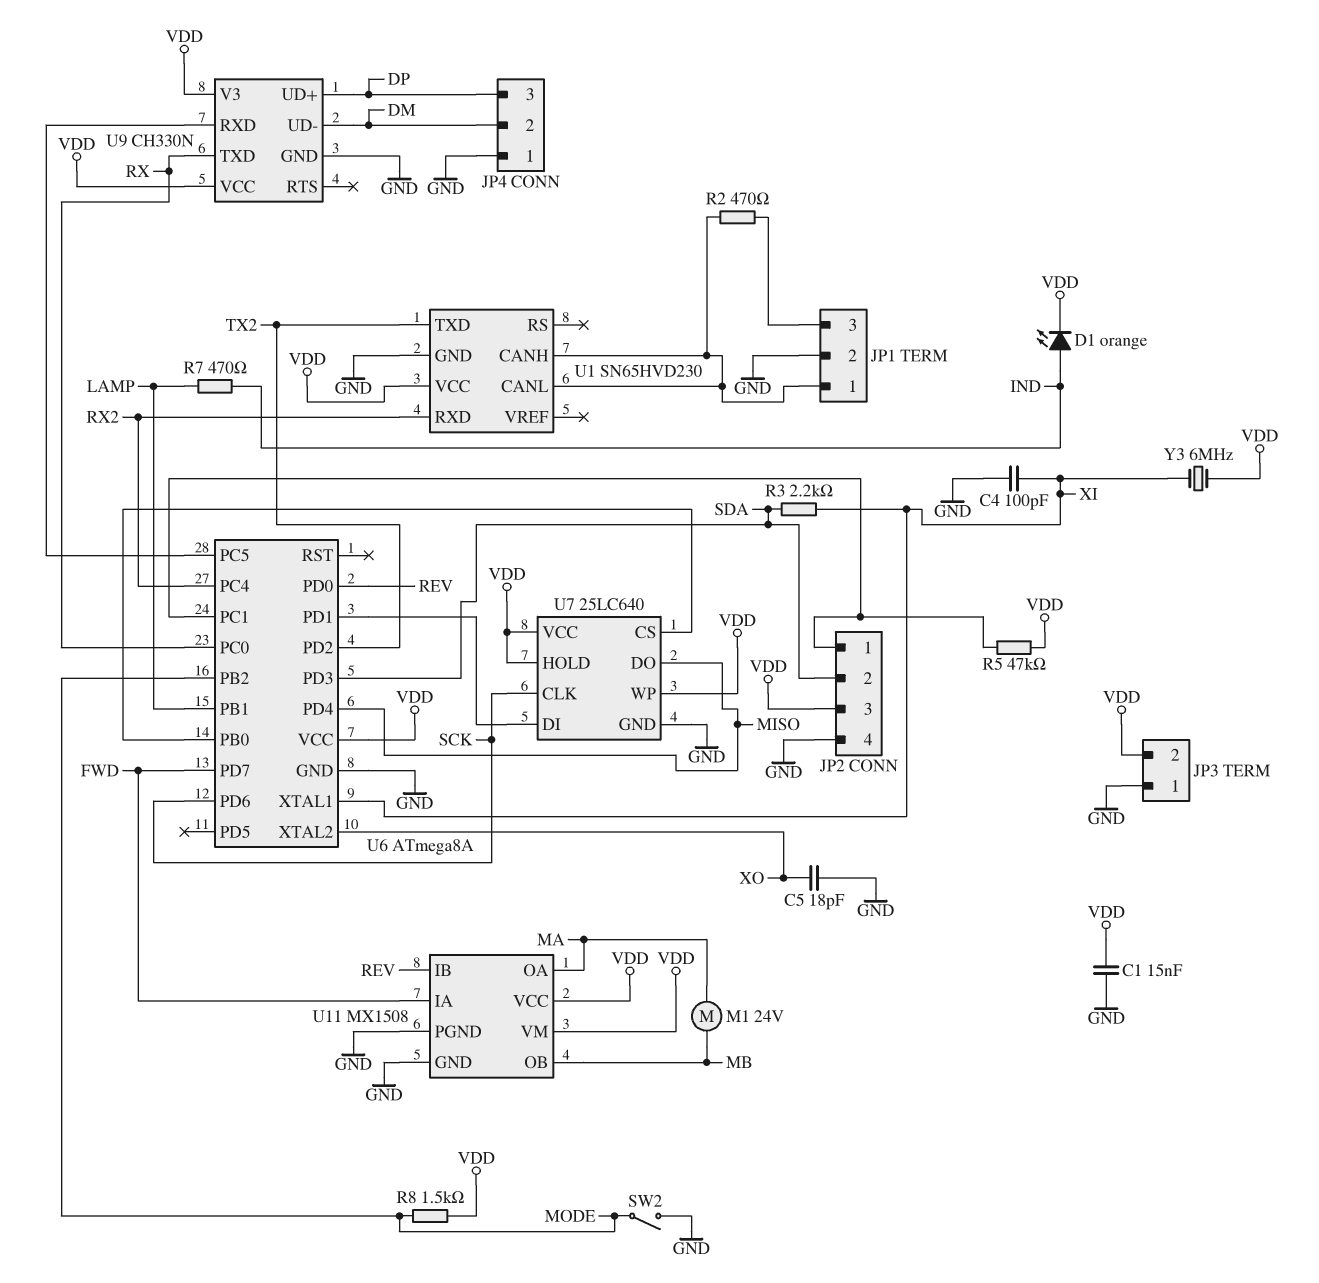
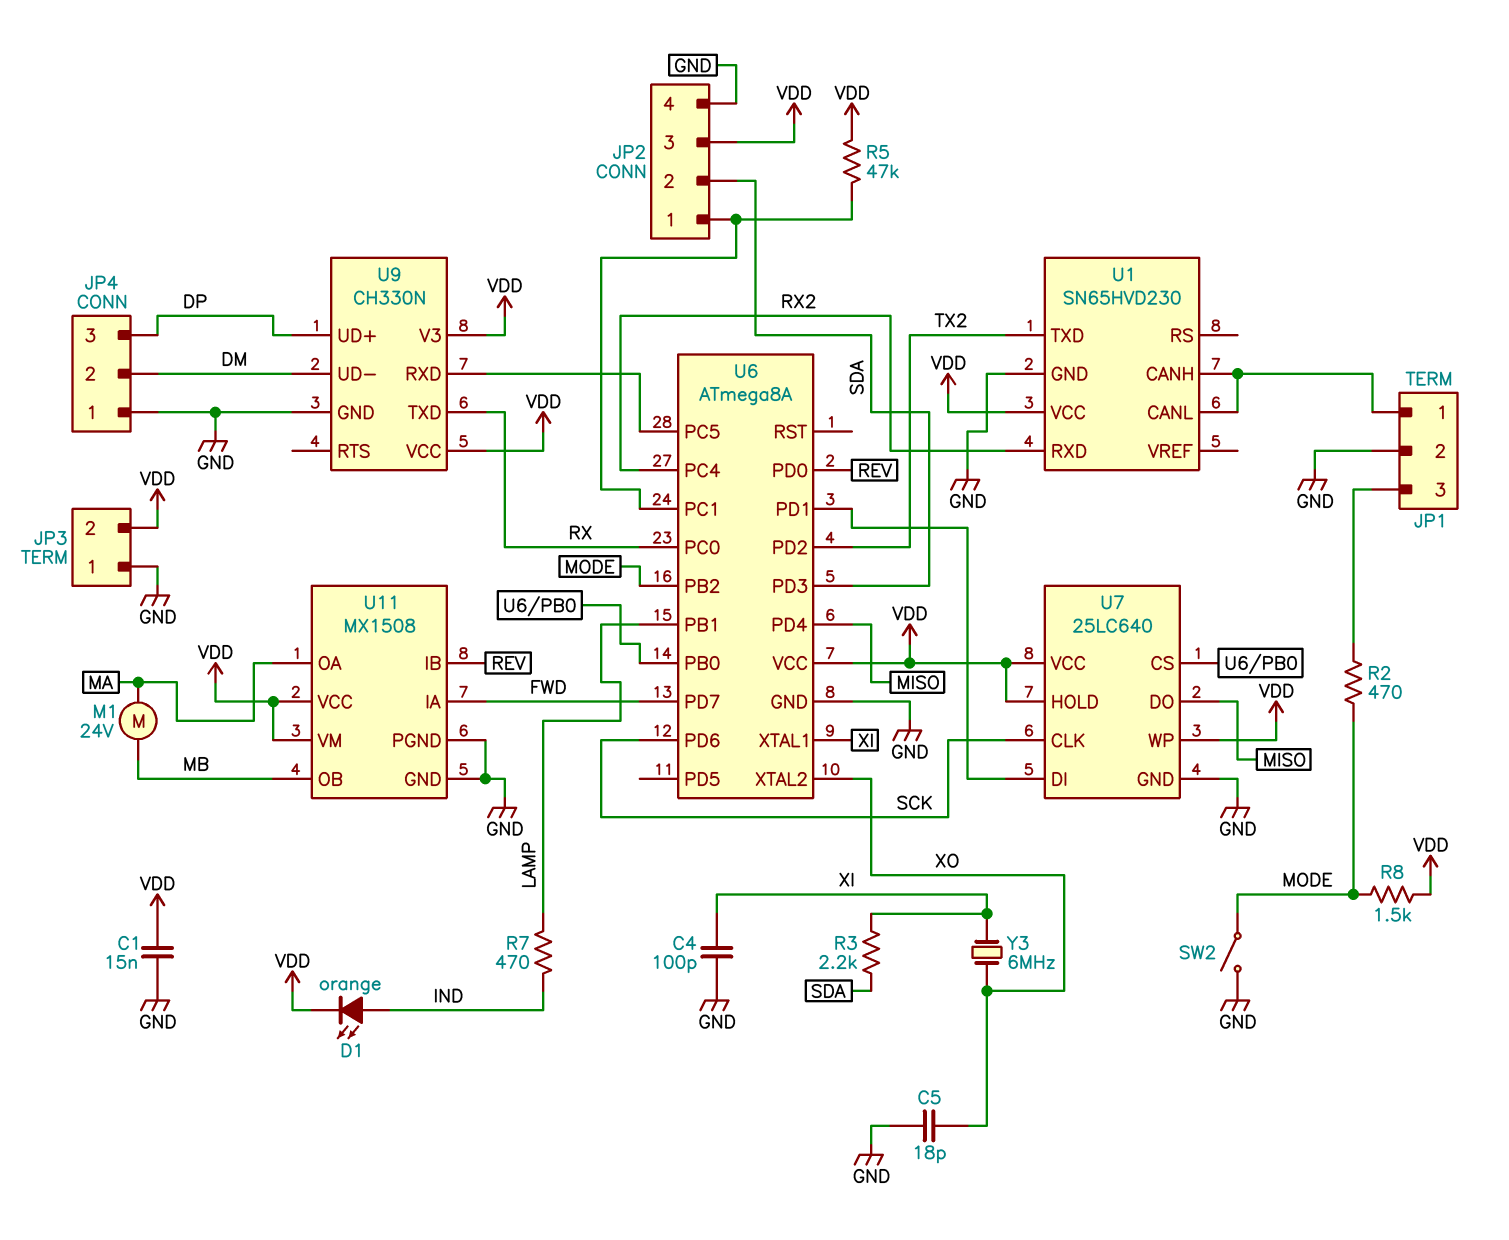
R2: 470 (JP1/1, JP1/3) -> 470 (JP1/3, MODE)
Y3: 6MHz (VDD, XI) -> 6MHz (XI, XO)

